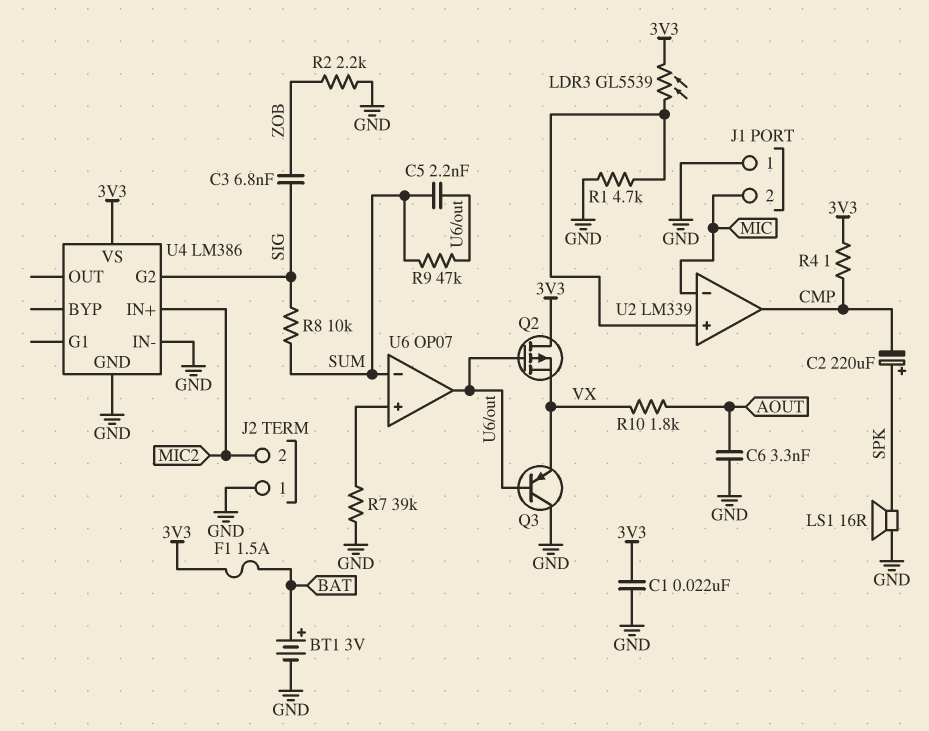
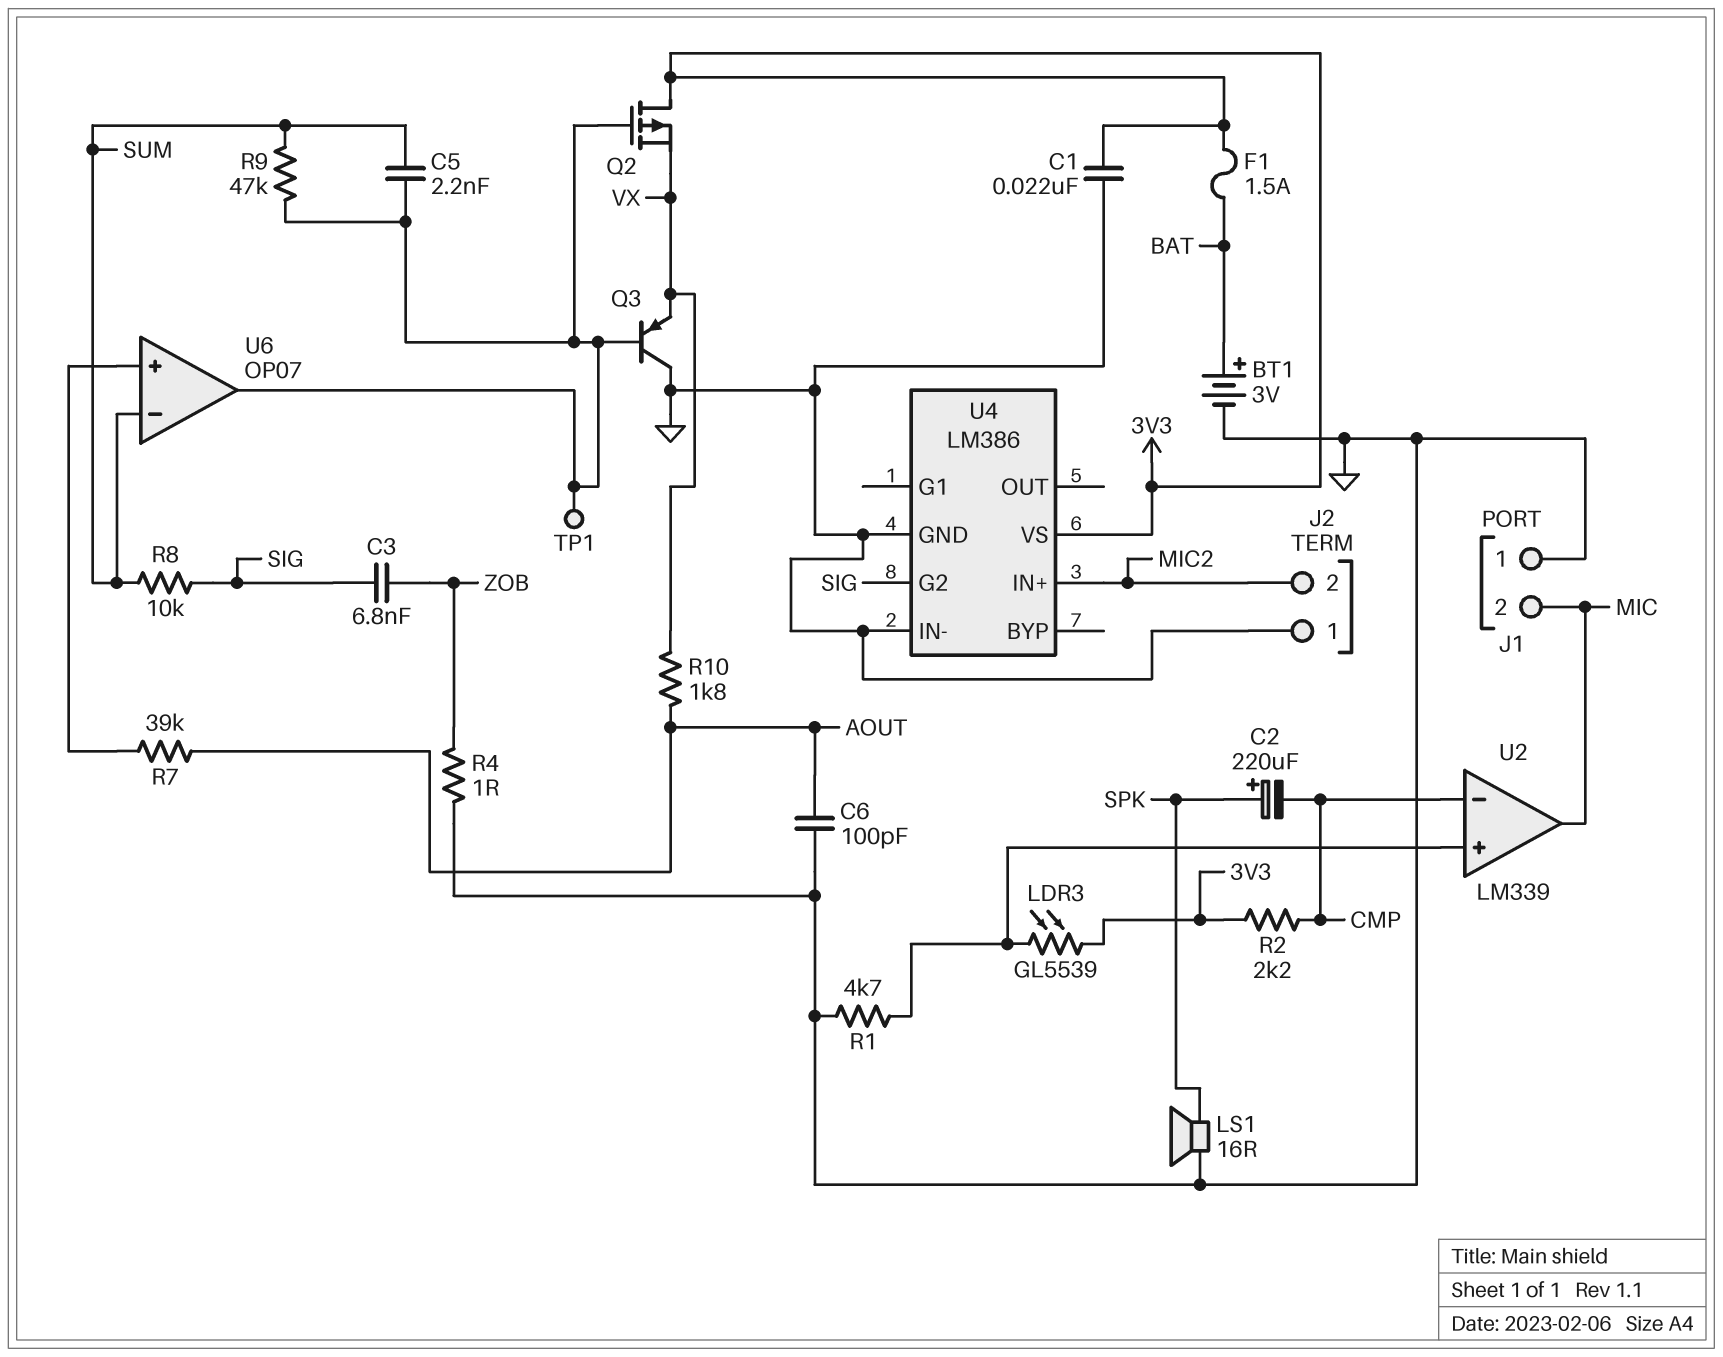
C6: 3.3nF (AOUT, GND) -> 100pF (AOUT, GND)
R2: 2.2k (GND, ZOB) -> 2.2k (3V3, CMP)
R4: 1 (3V3, CMP) -> 1 (GND, ZOB)
R7: 39k (GND, U6/in+) -> 39k (AOUT, U6/in+)
TP1: none -> test point (U6/out)
U2 pin in-: MIC -> CMP
U2 pin out: CMP -> MIC

